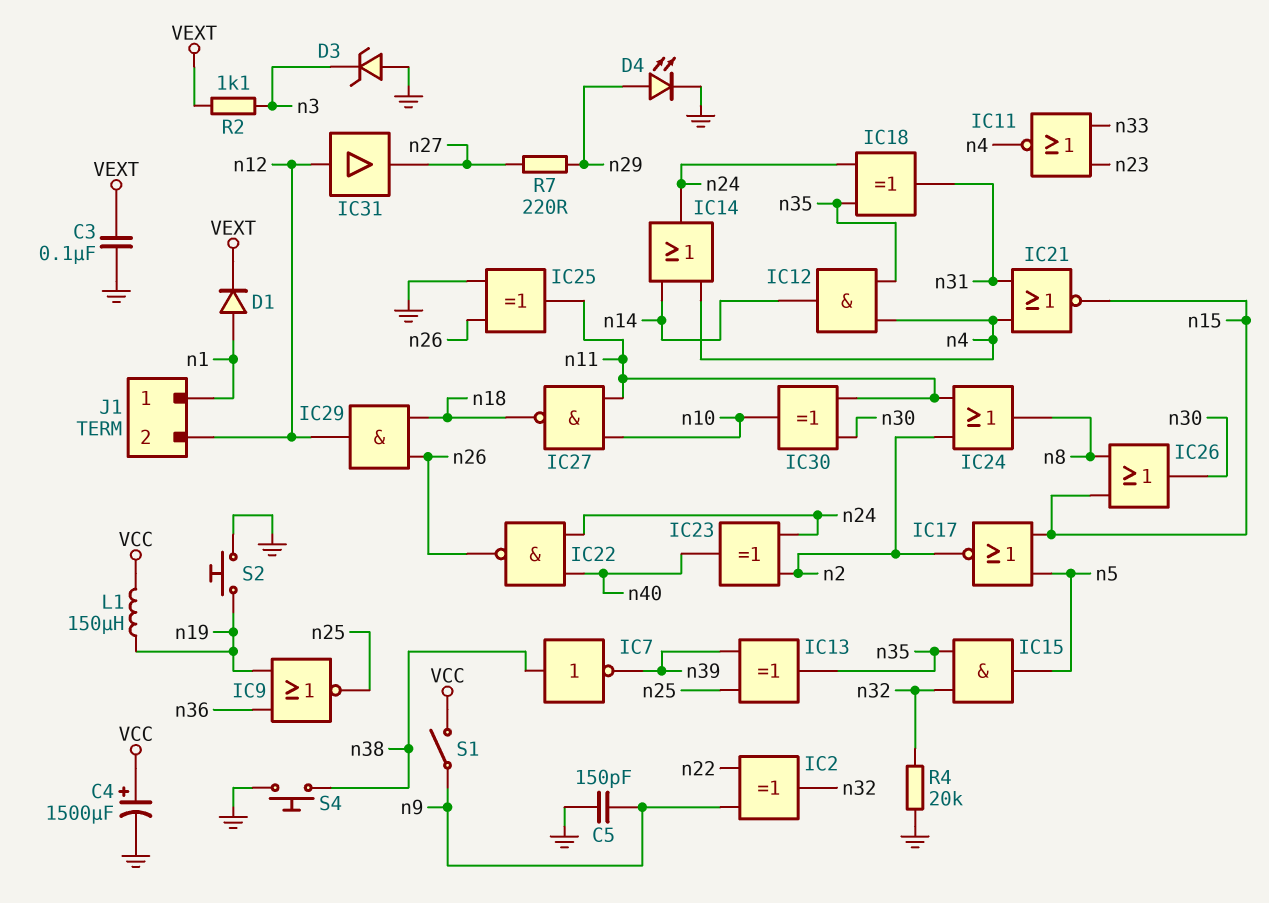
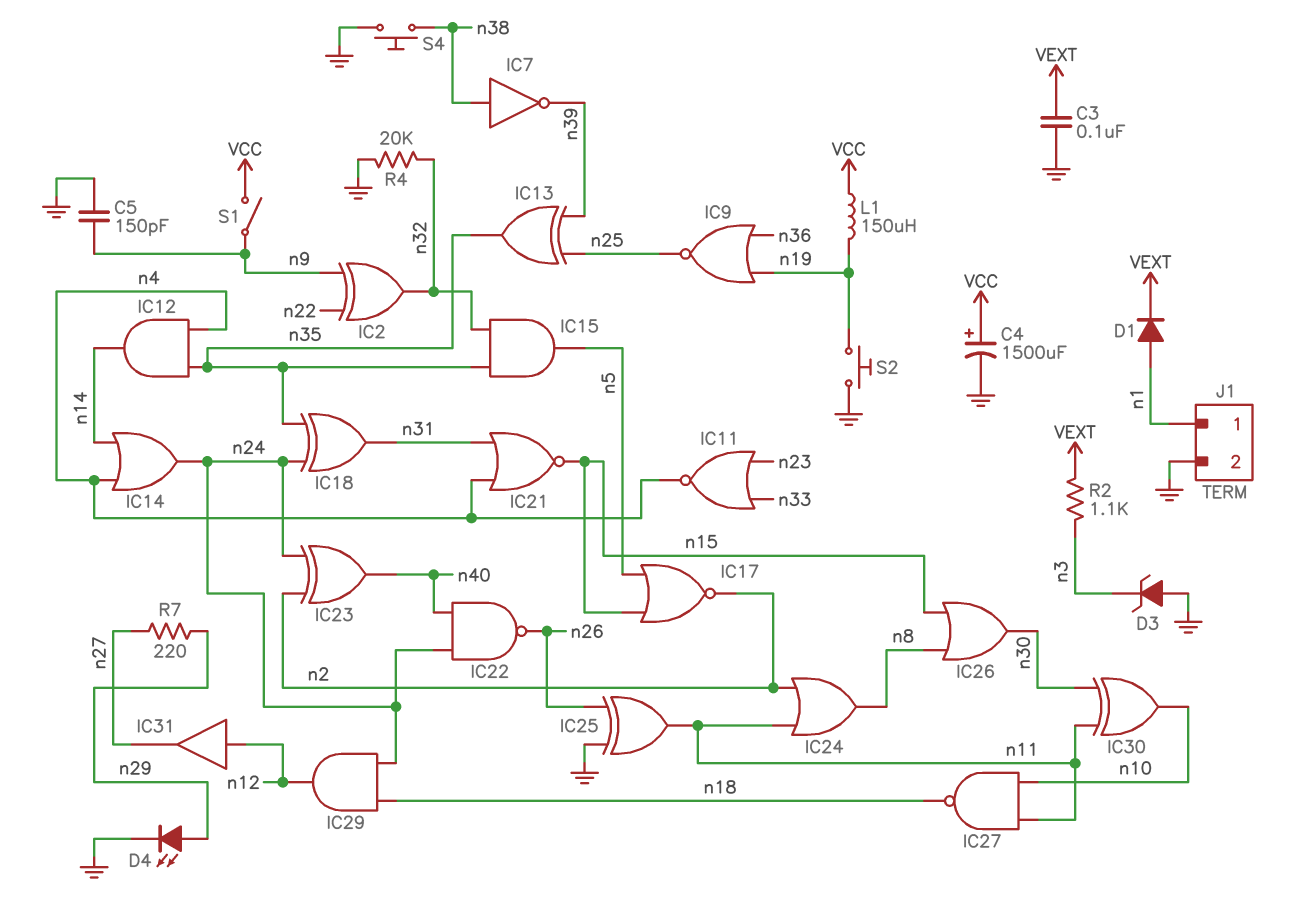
IC29: AND (in n18, in n26, out n12) -> AND (in n18, in n24, out n12)
J1 pin 2: n12 -> GND

